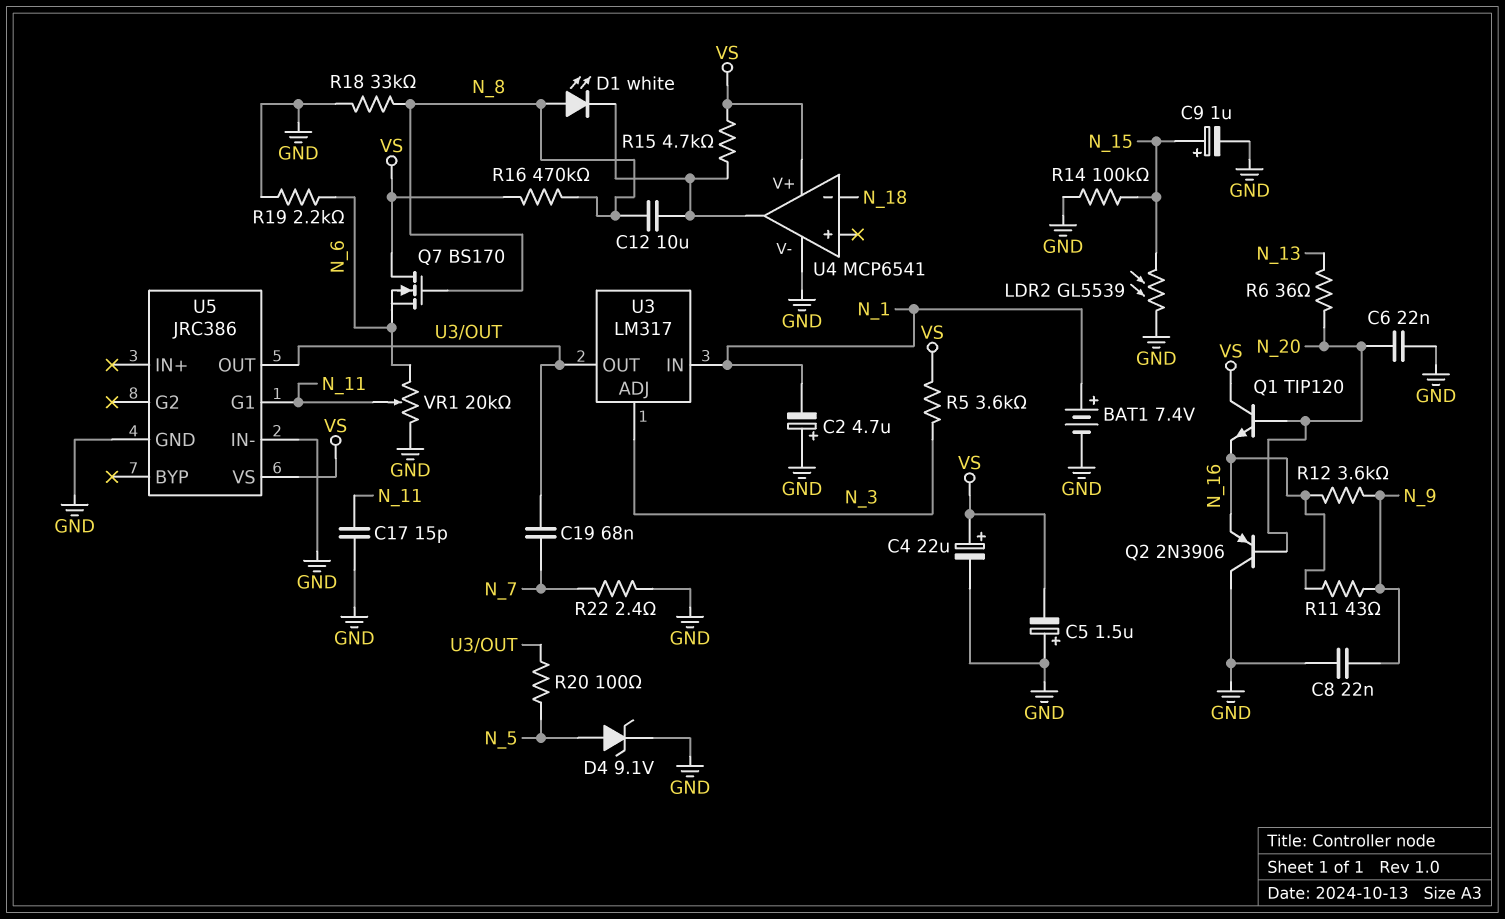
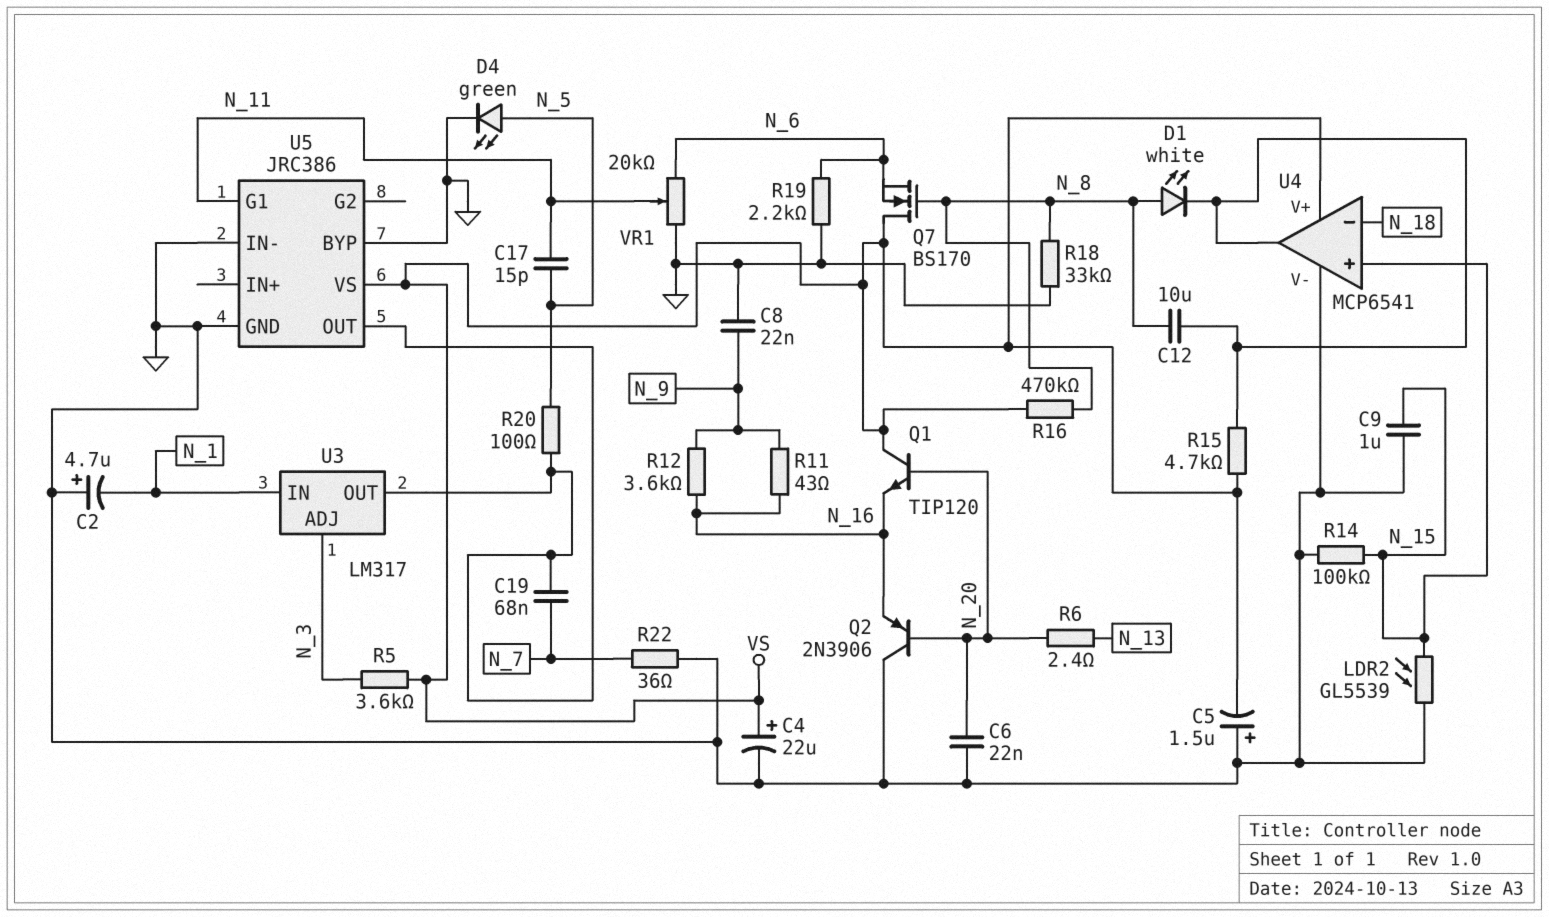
BAT1: 7.4V (plus N_1, minus GND) -> none
C9: 1uF (plus N_15, minus GND) -> 1uF (GND, N_15)
C17: 15pF (GND, N_11) -> 15pF (N_5, N_11)
D4: zener 9.1V (A N_5, K GND) -> LED green (A N_5, K GND)
R6: 36 (N_13, N_20) -> 2.4 (N_13, N_20)
R22: 2.4 (GND, N_7) -> 36 (GND, N_7)
U4 pin in+: none -> N_15
U5 pin BYP: none -> GND

